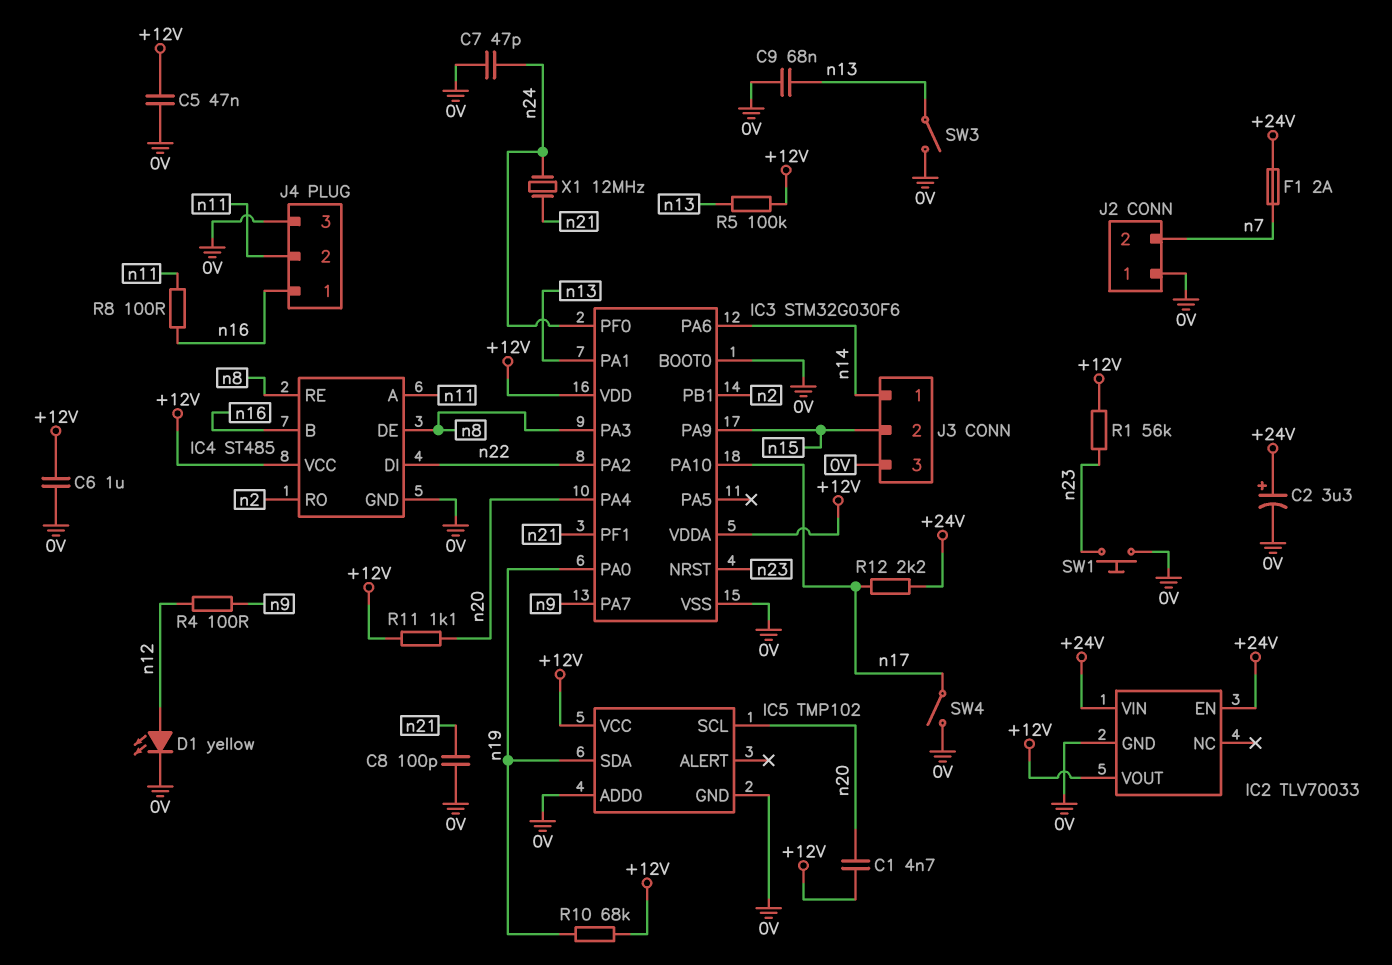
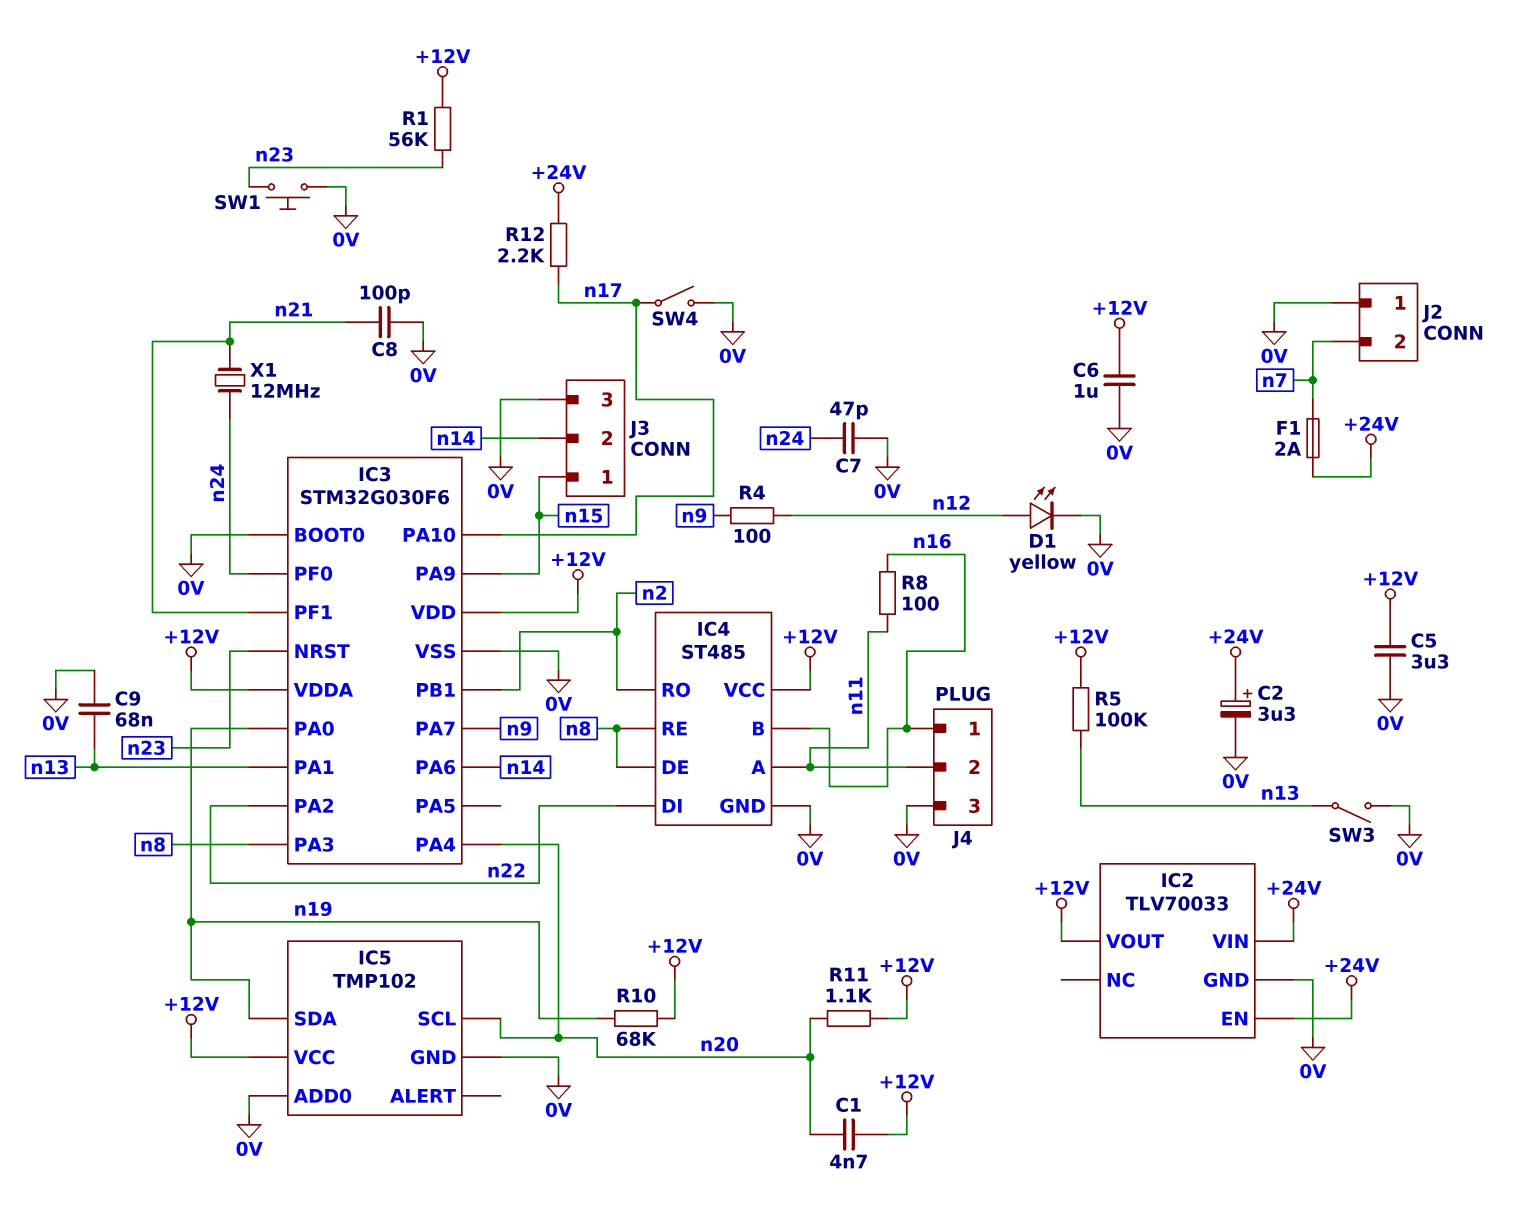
C5: 47nF (+12V, 0V) -> 3.3uF (+12V, 0V)
J3 pin 1: n14 -> n15
J3 pin 2: n15 -> n14

